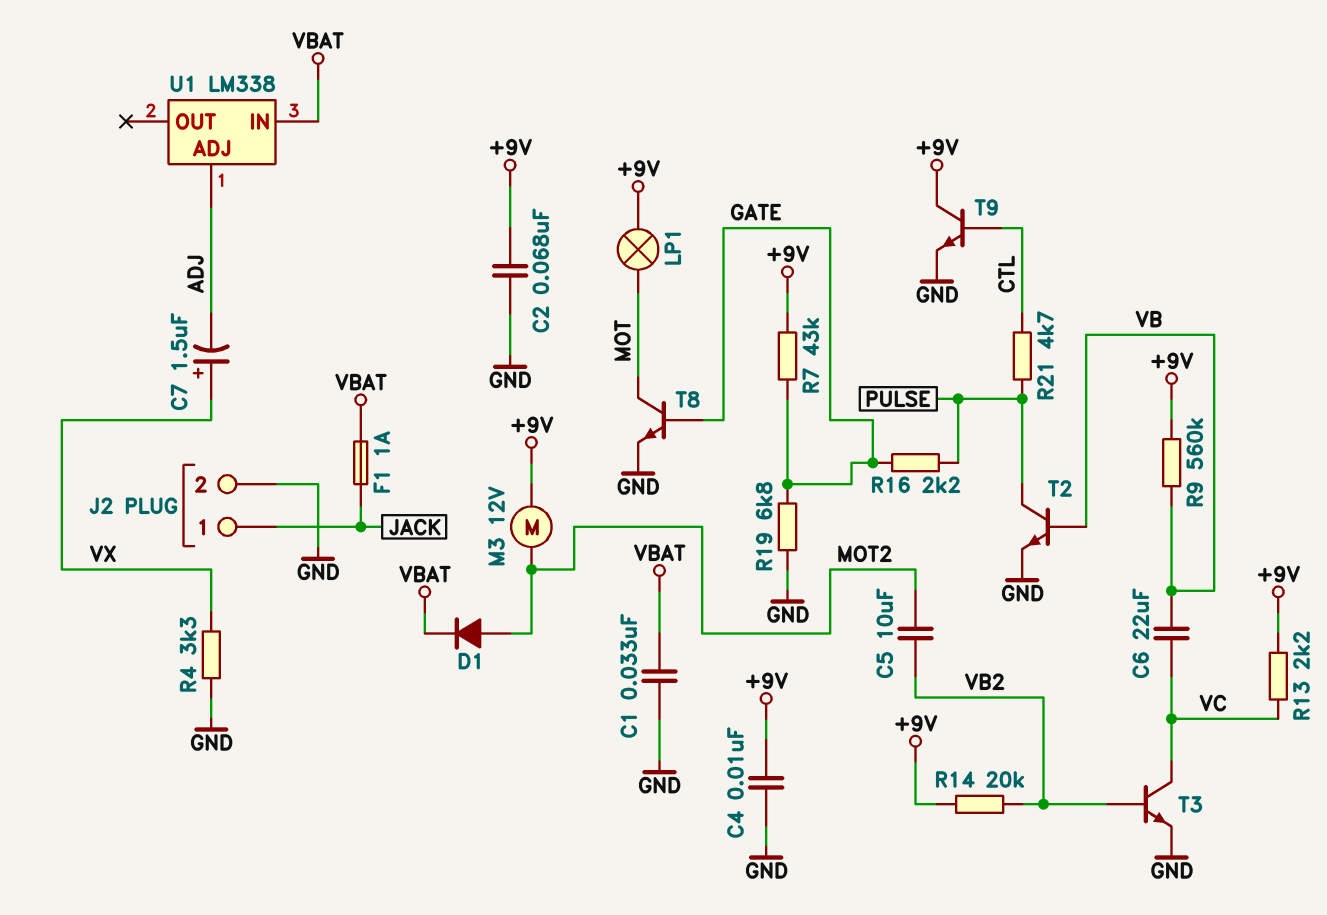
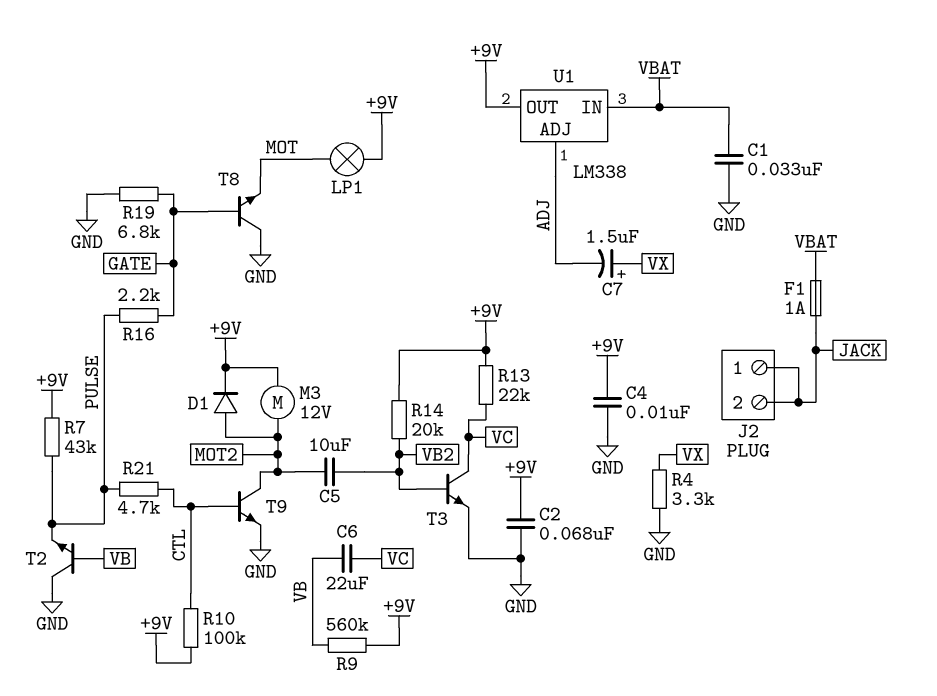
D1: diode (A MOT2, K VBAT) -> diode (A MOT2, K +9V)
J2 pin 2: GND -> JACK
R7: 43k (+9V, GATE) -> 43k (+9V, PULSE)
R10: none -> 100k (+9V, CTL)
R13: 2.2k (+9V, VC) -> 22k (+9V, VC)
T2: NPN (B VB, C PULSE, E GND) -> NPN (B VB, C GND, E PULSE)
T8: NPN (B GATE, C MOT, E GND) -> NPN (B GATE, C GND, E MOT)
T9: NPN (B CTL, C +9V, E GND) -> NPN (B CTL, C MOT2, E GND)
U1 pin OUT: none -> +9V

